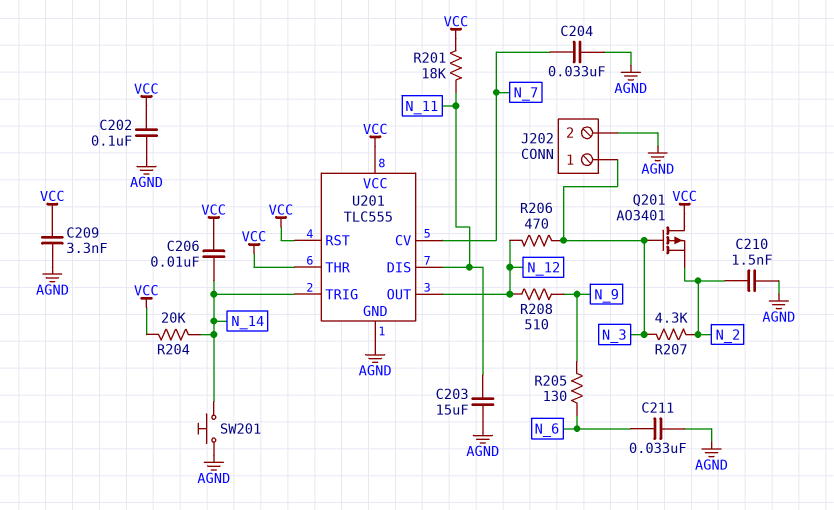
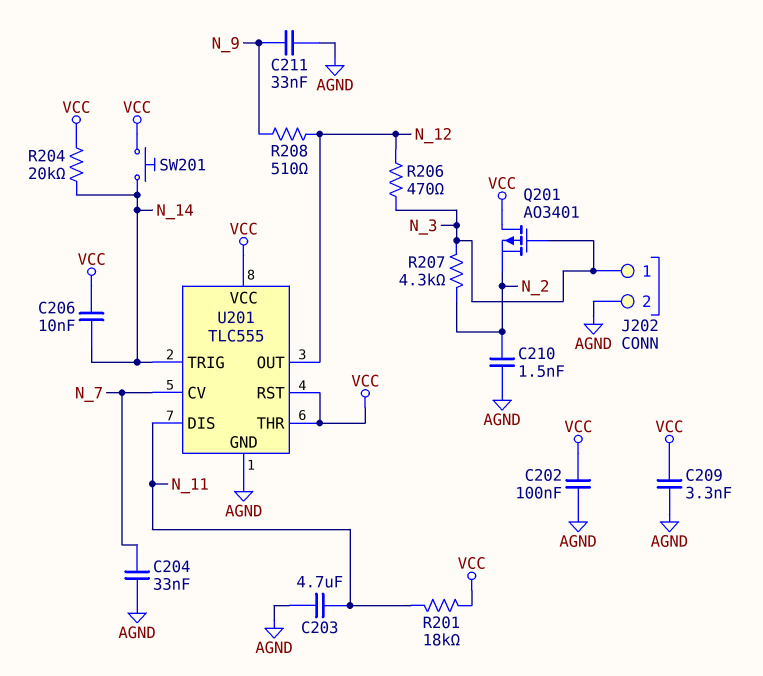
C203: 15uF (AGND, N_11) -> 4.7uF (AGND, N_11)
C211: 33nF (AGND, N_6) -> 33nF (AGND, N_9)
R205: 130 (N_6, N_9) -> none
SW201: button (AGND, N_14) -> button (N_14, VCC)

